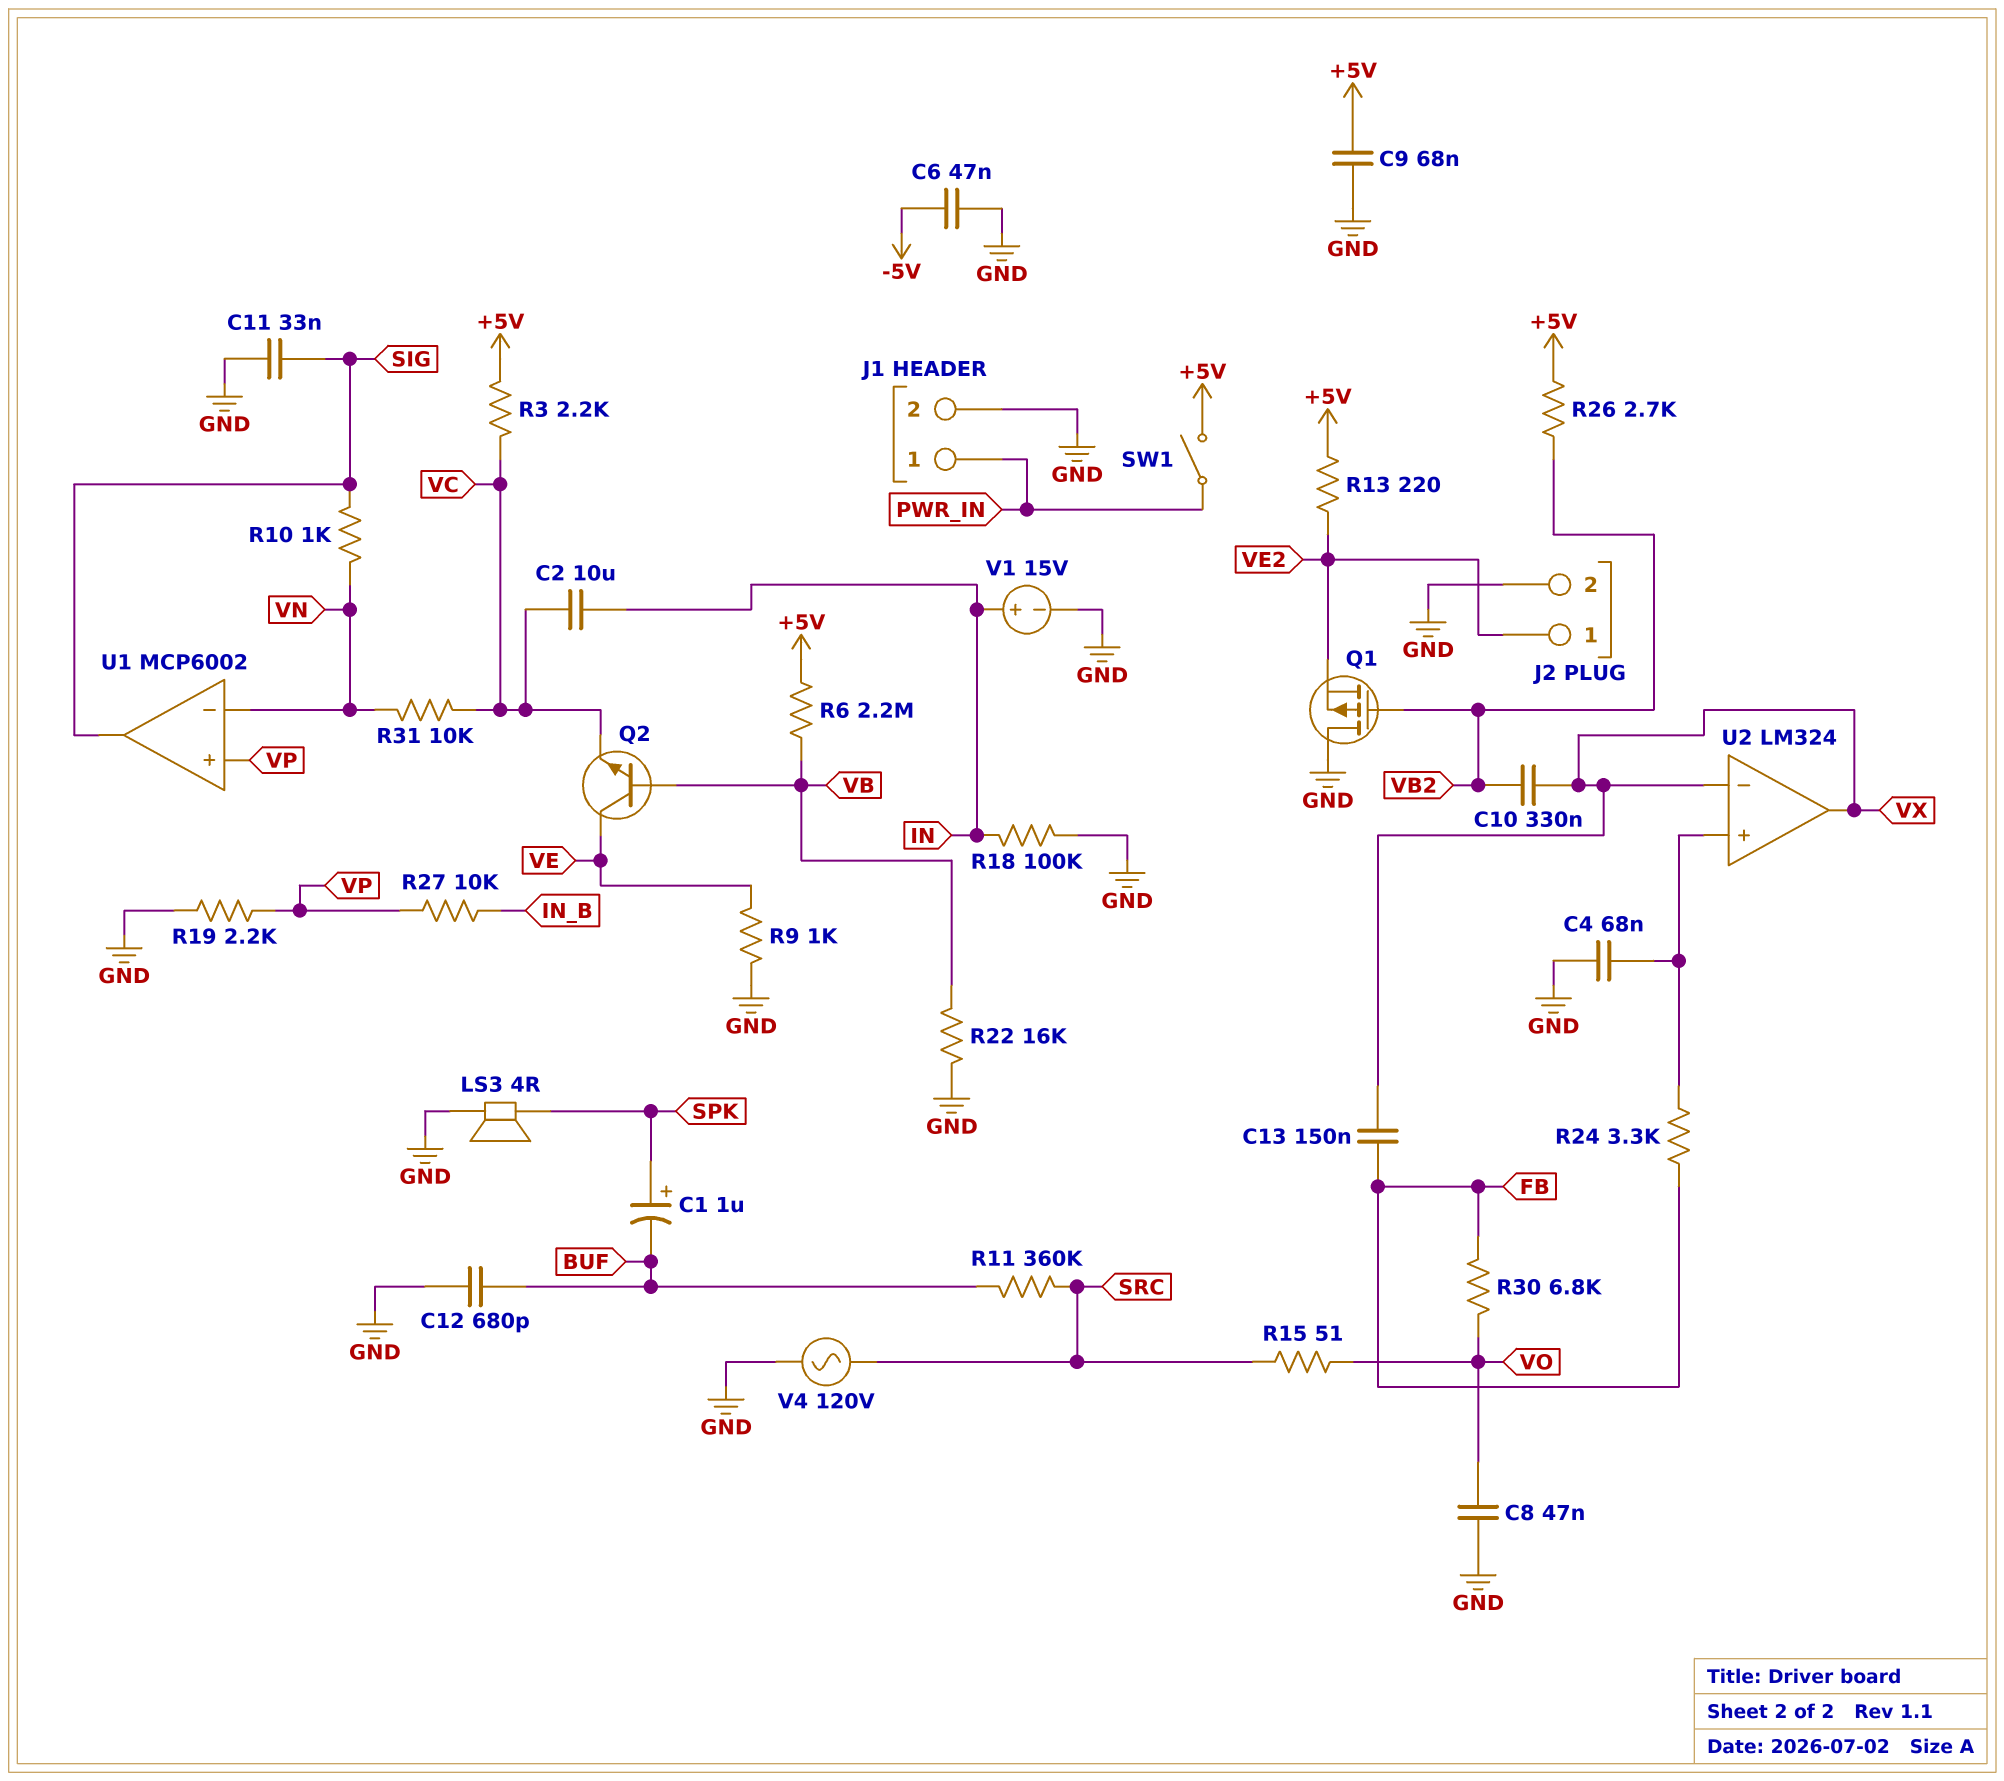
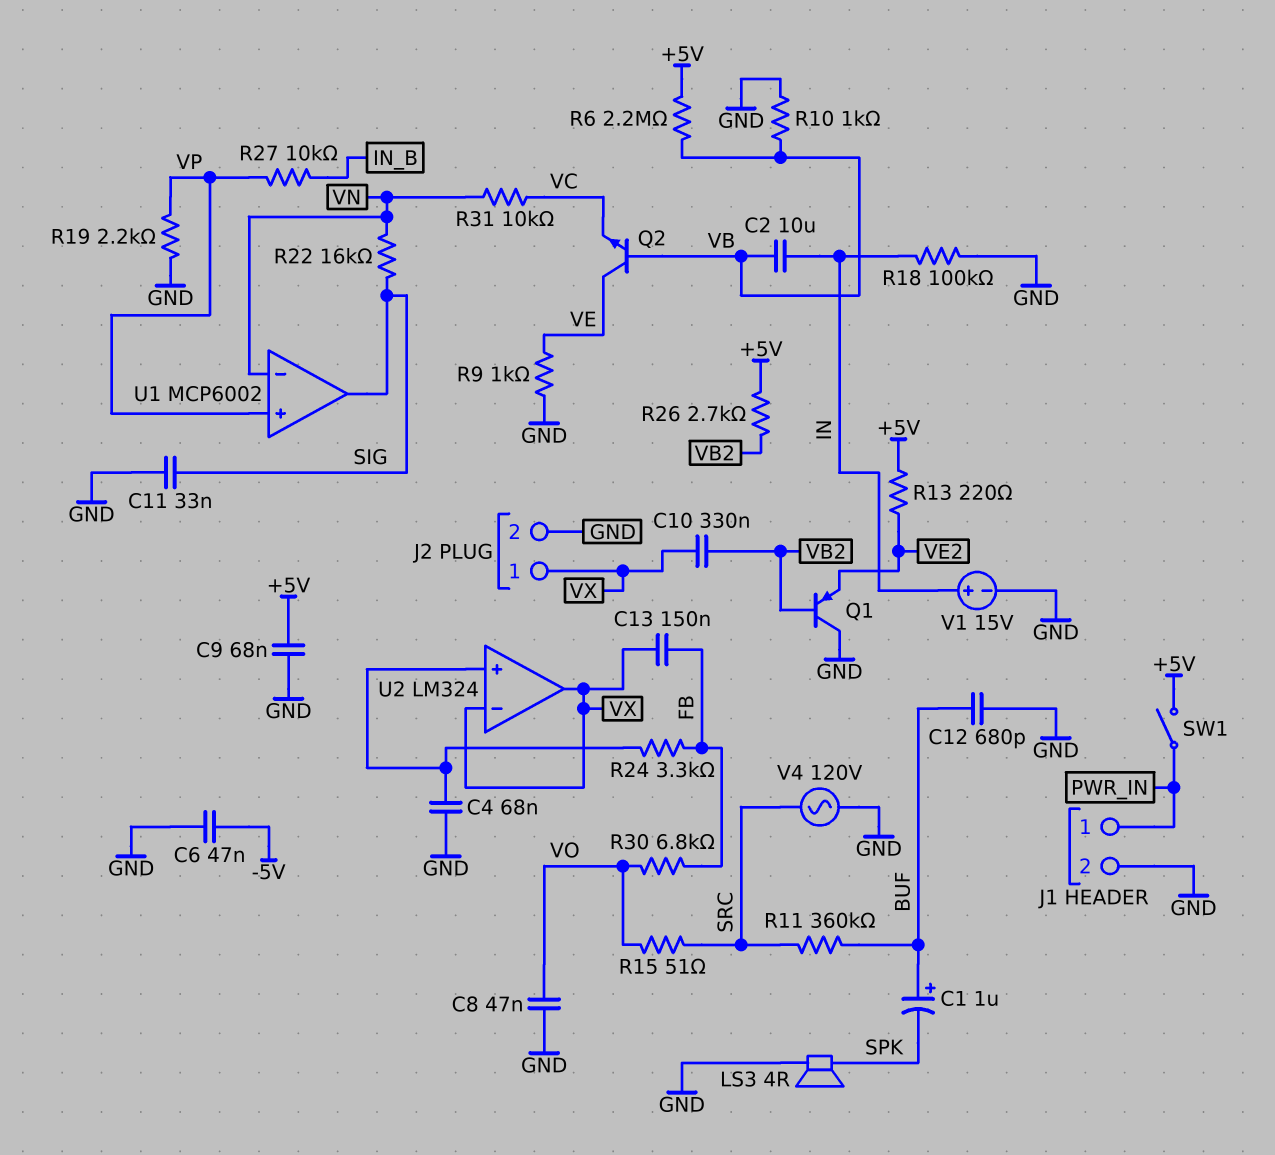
C1: 1uF (plus SPK, minus BUF) -> 1uF (plus BUF, minus SPK)
C2: 10uF (IN, VC) -> 10uF (IN, VB)
J2 pin 1: VE2 -> VX
Q1: PMOS (G VB2, D GND, S VE2) -> PNP (B VB2, C GND, E VE2)
R3: 2.2k (+5V, VC) -> none
R10: 1k (SIG, VN) -> 1k (GND, VB)
R22: 16k (GND, VB) -> 16k (SIG, VN)

